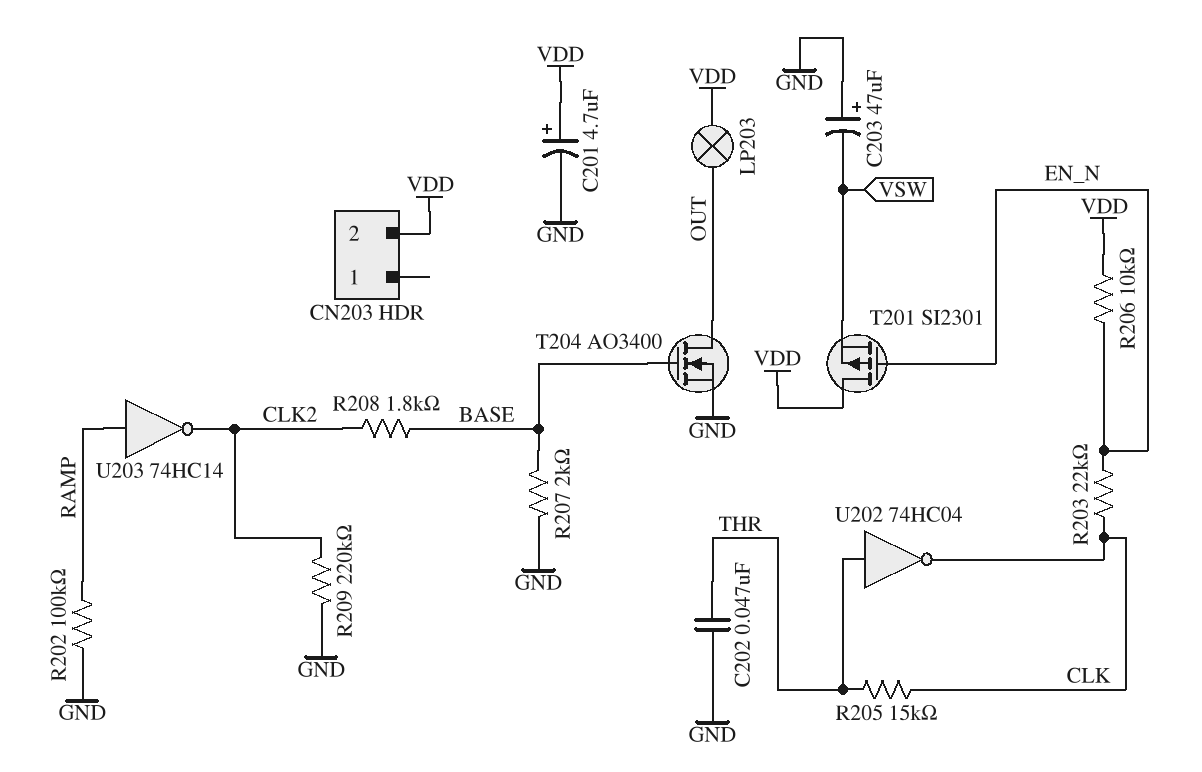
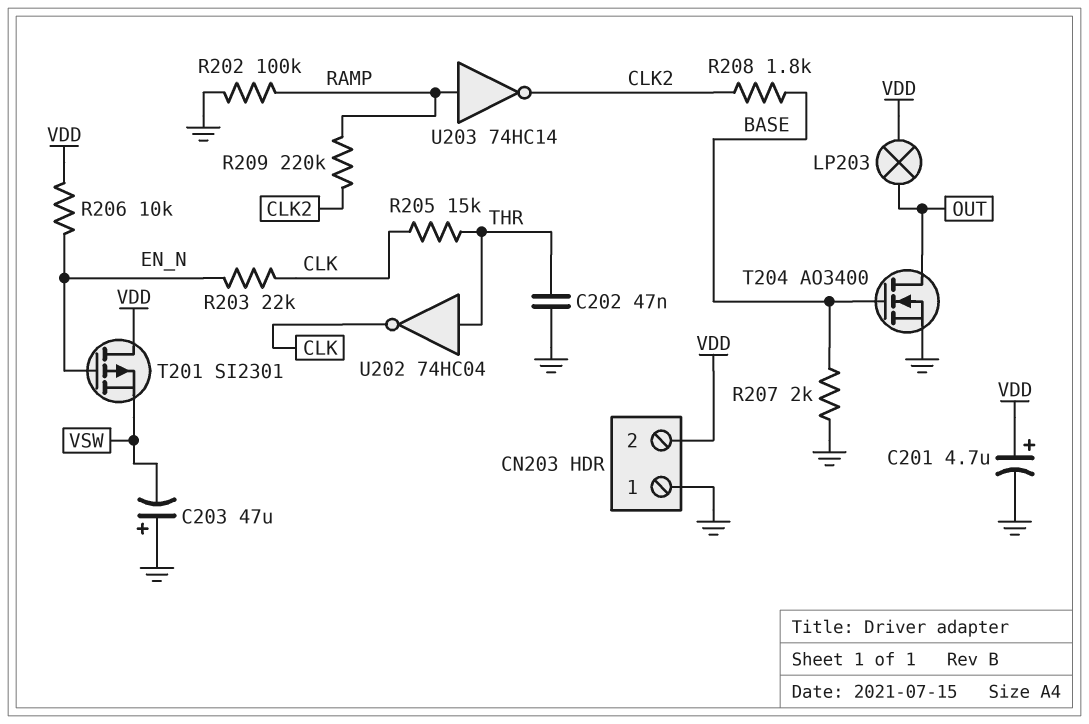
CN203 pin 1: none -> GND
R209: 220k (CLK2, GND) -> 220k (CLK2, RAMP)

